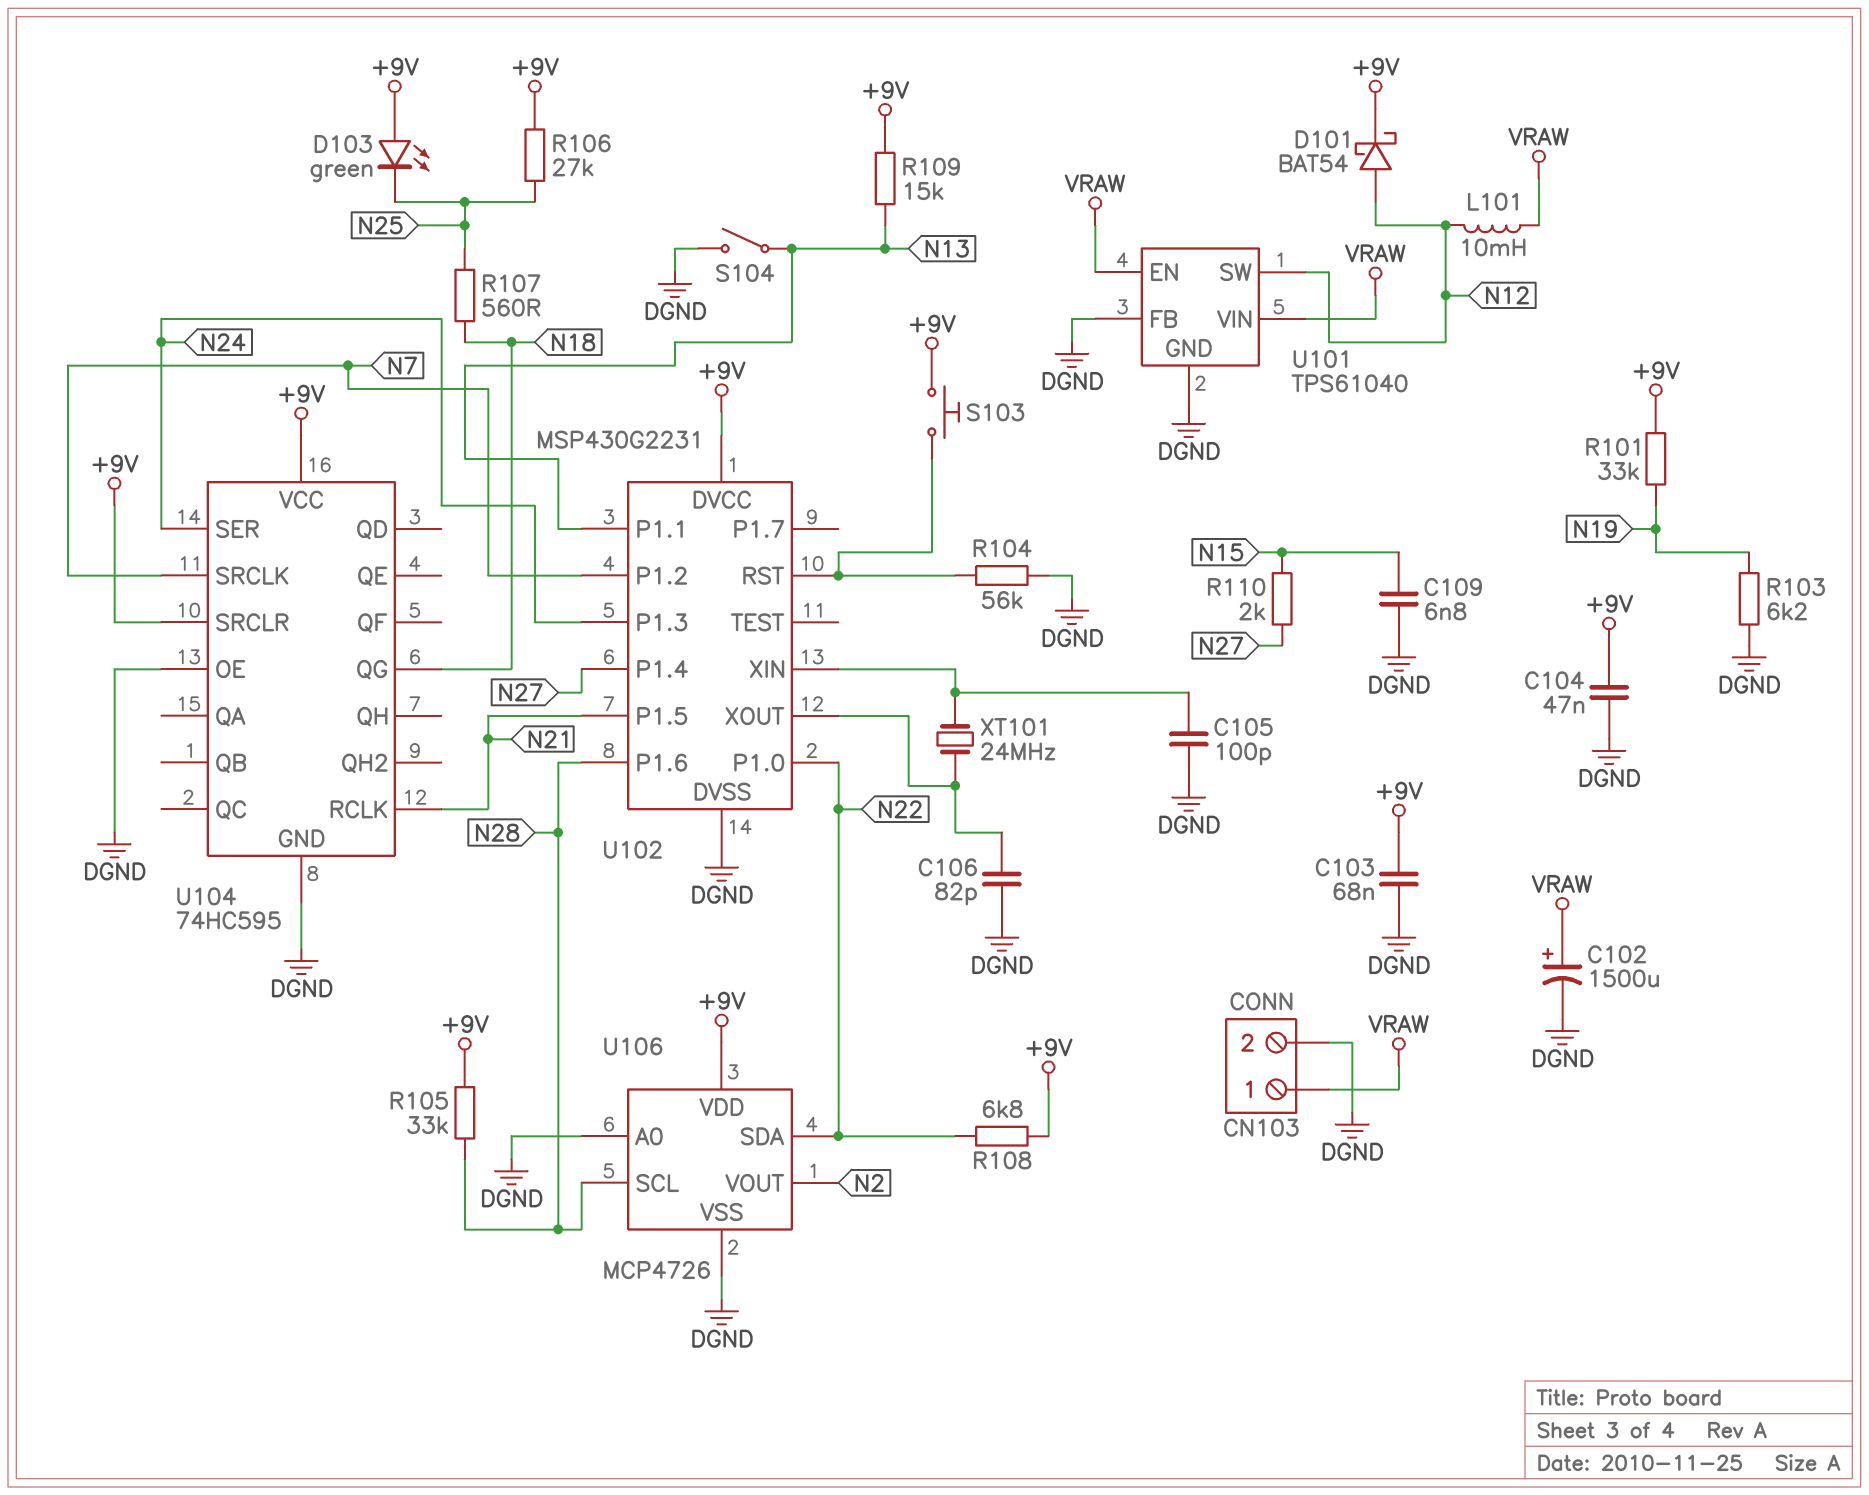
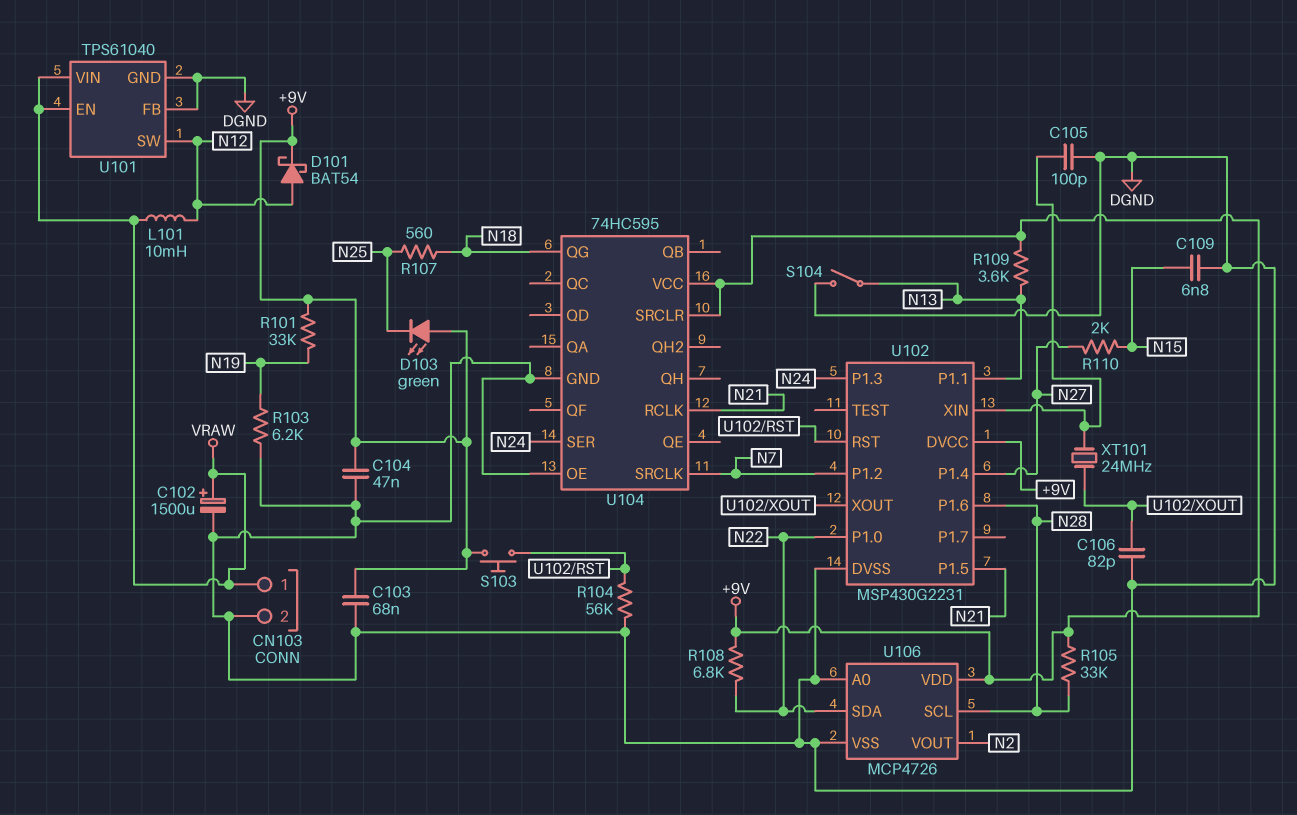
R106: 27k (+9V, N25) -> none
R109: 15k (+9V, N13) -> 3.6k (+9V, N13)

